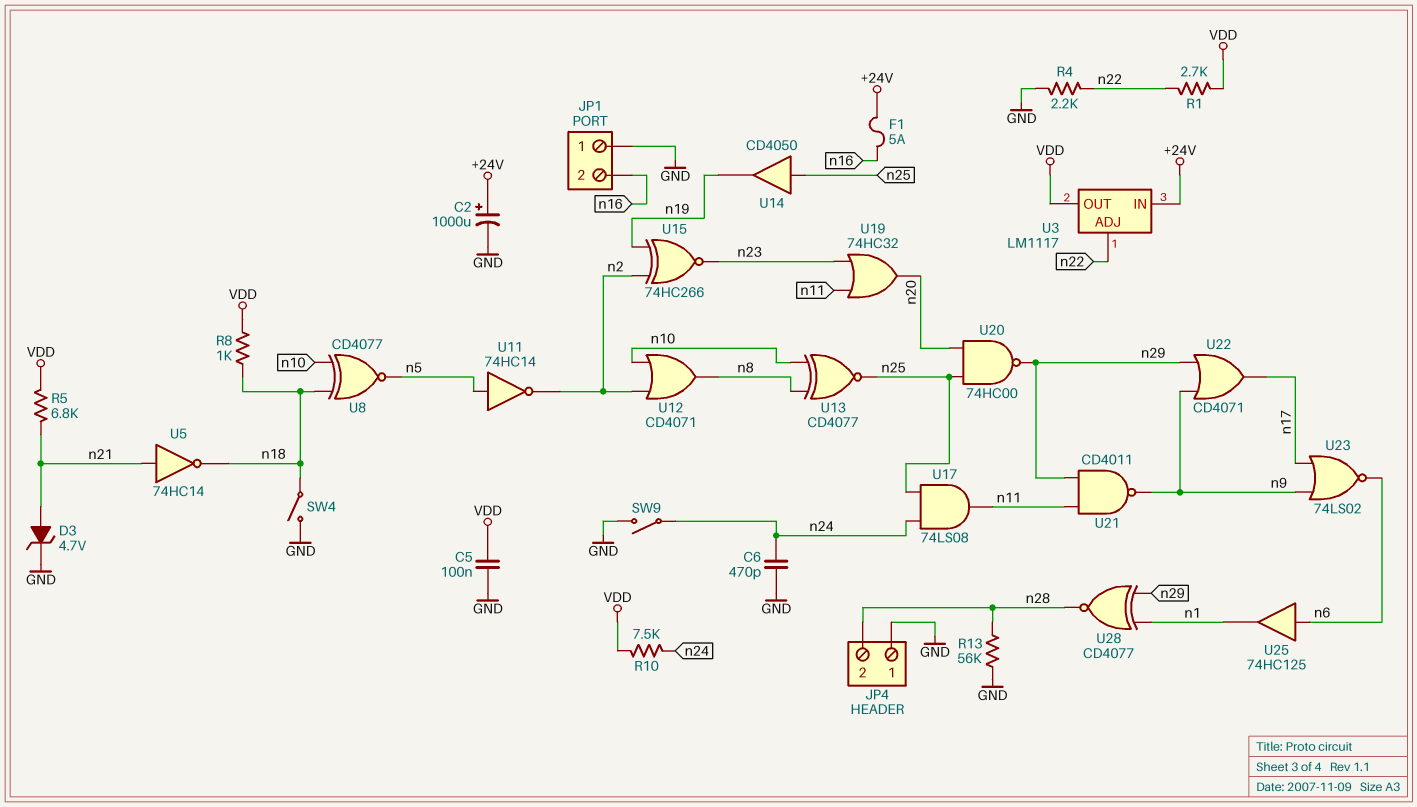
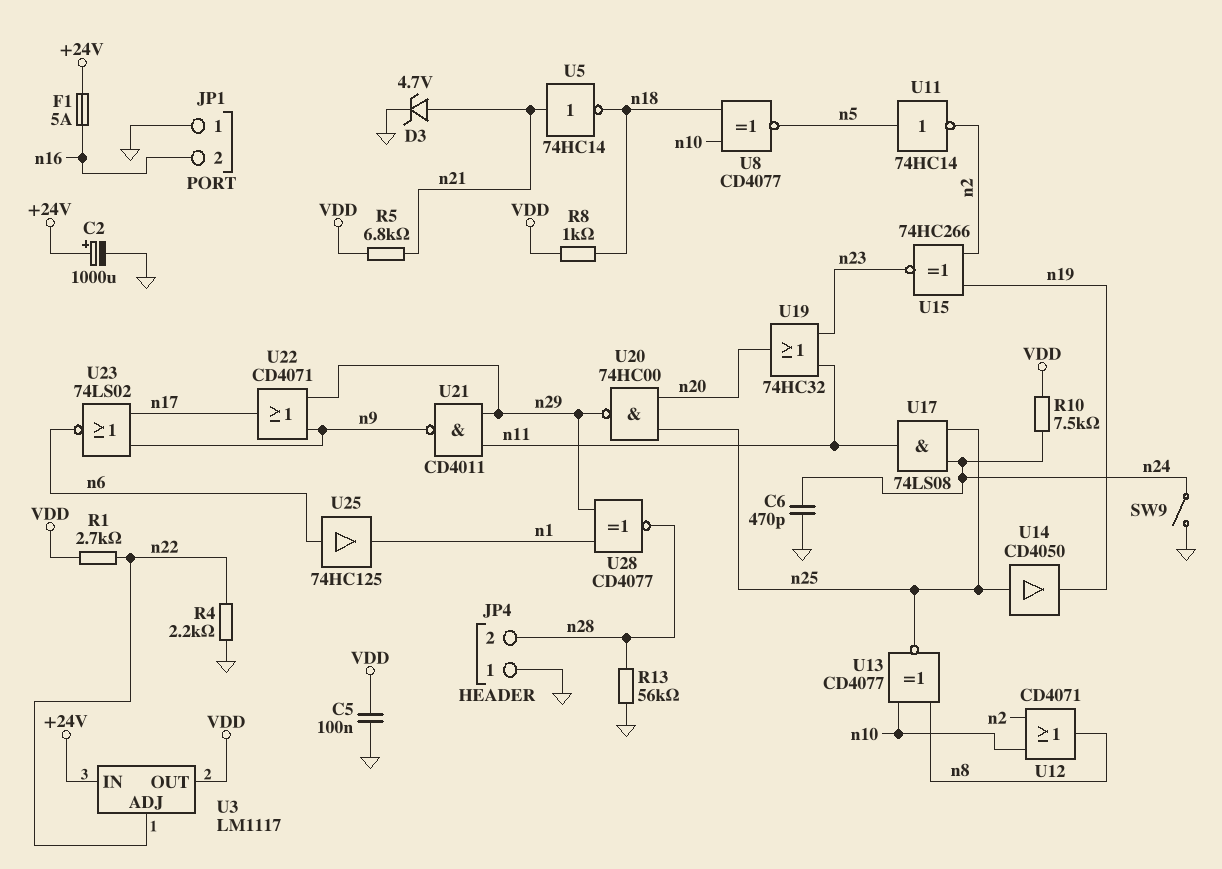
SW4: switch (GND, n18) -> none

